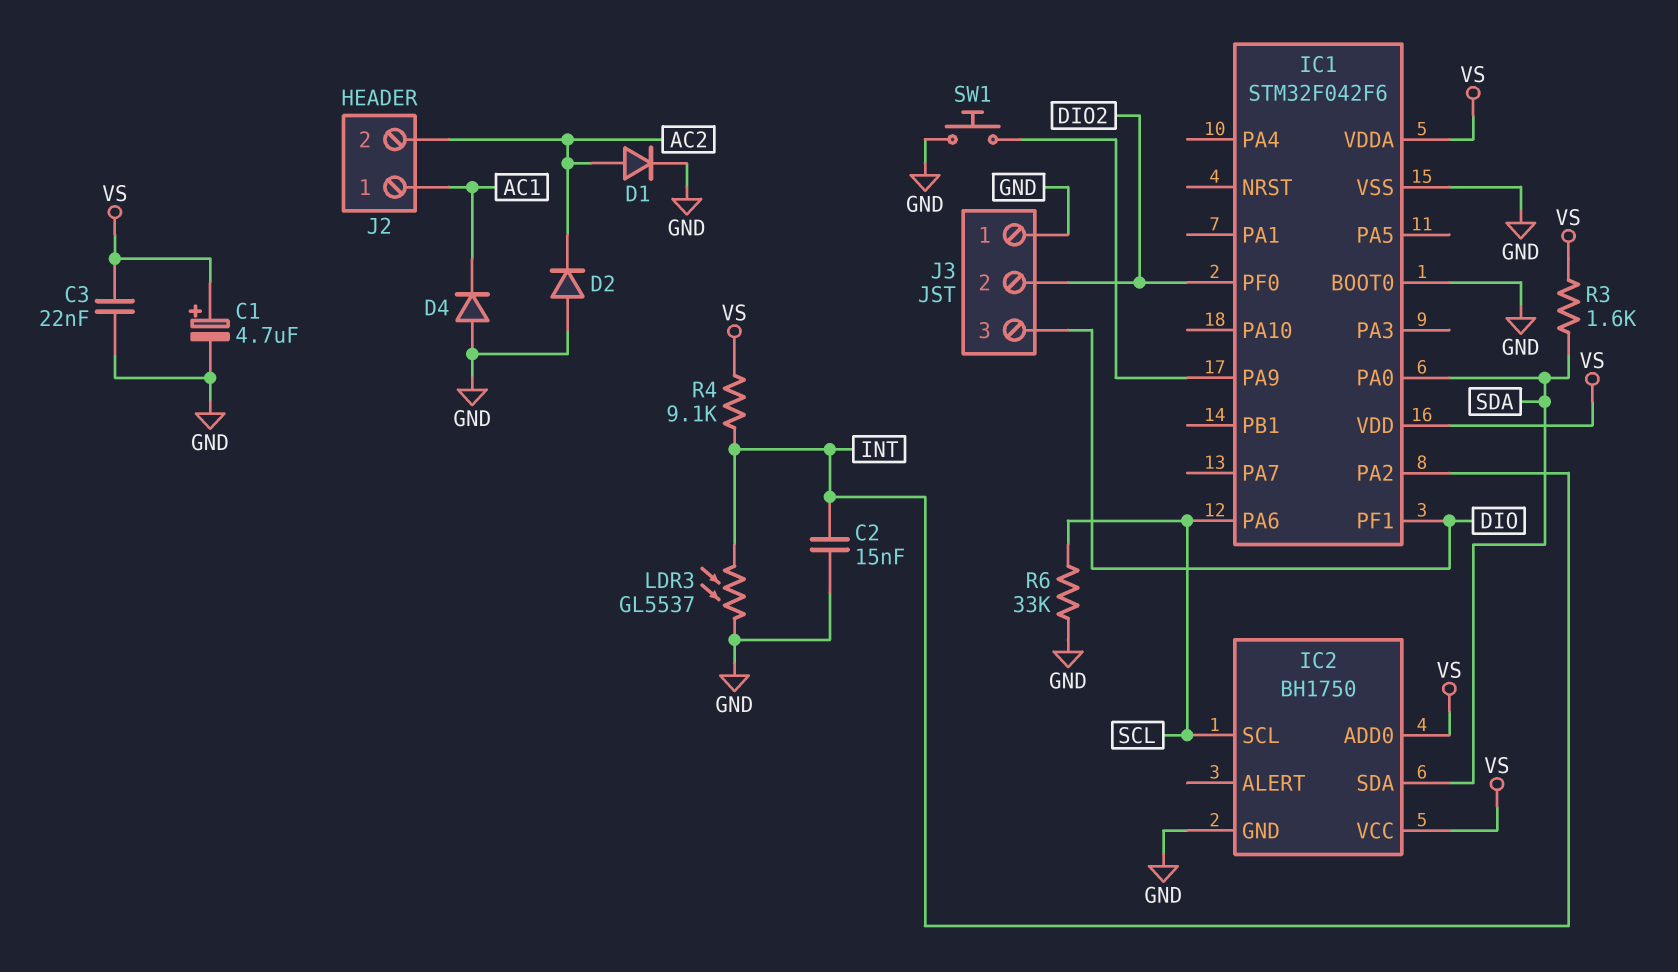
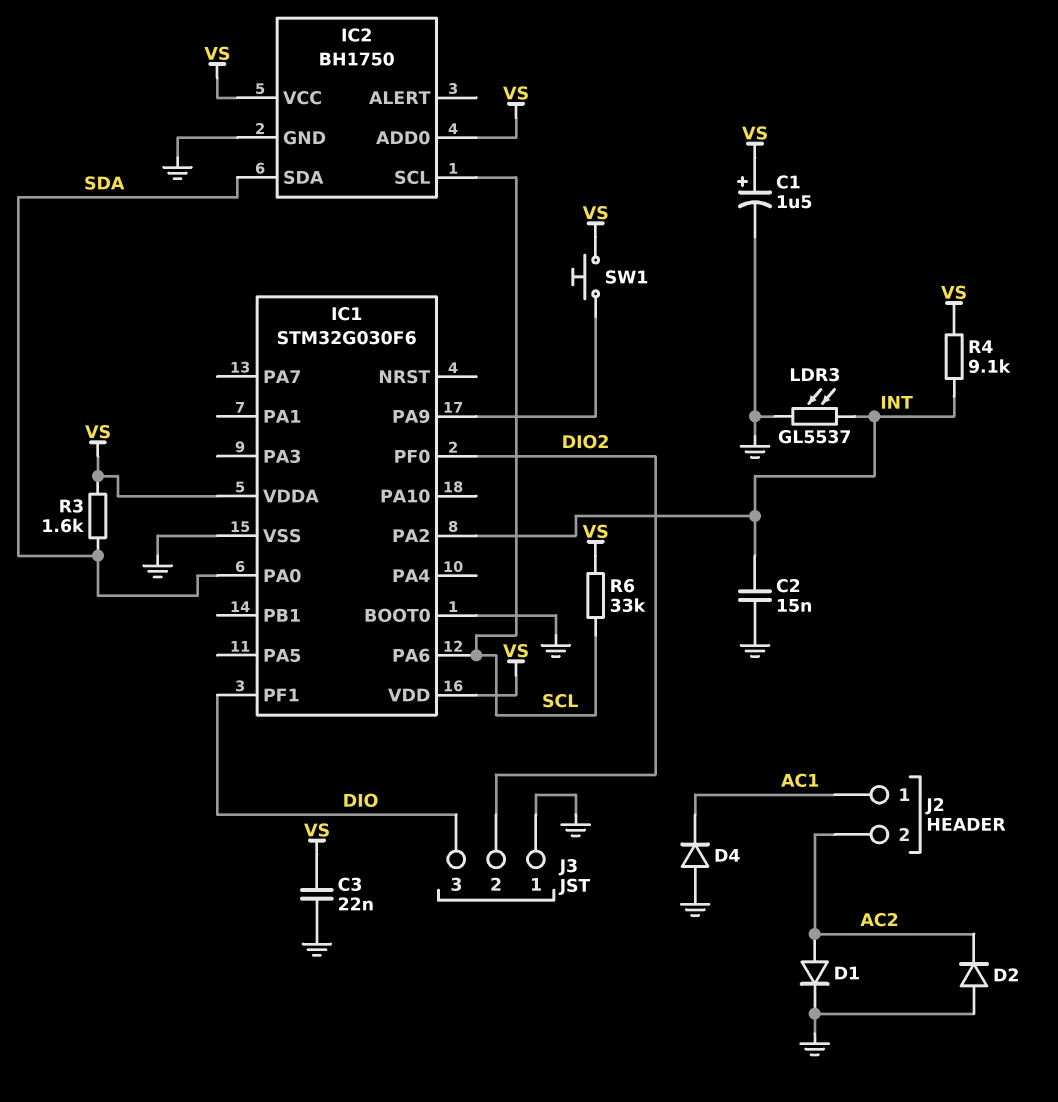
C1: 4.7uF (plus VS, minus GND) -> 1.5uF (plus VS, minus GND)
IC1: STM32F042F6 -> STM32G030F6
R6: 33k (GND, SCL) -> 33k (SCL, VS)
SW1: button (GND, IC1/PA9) -> button (IC1/PA9, VS)

